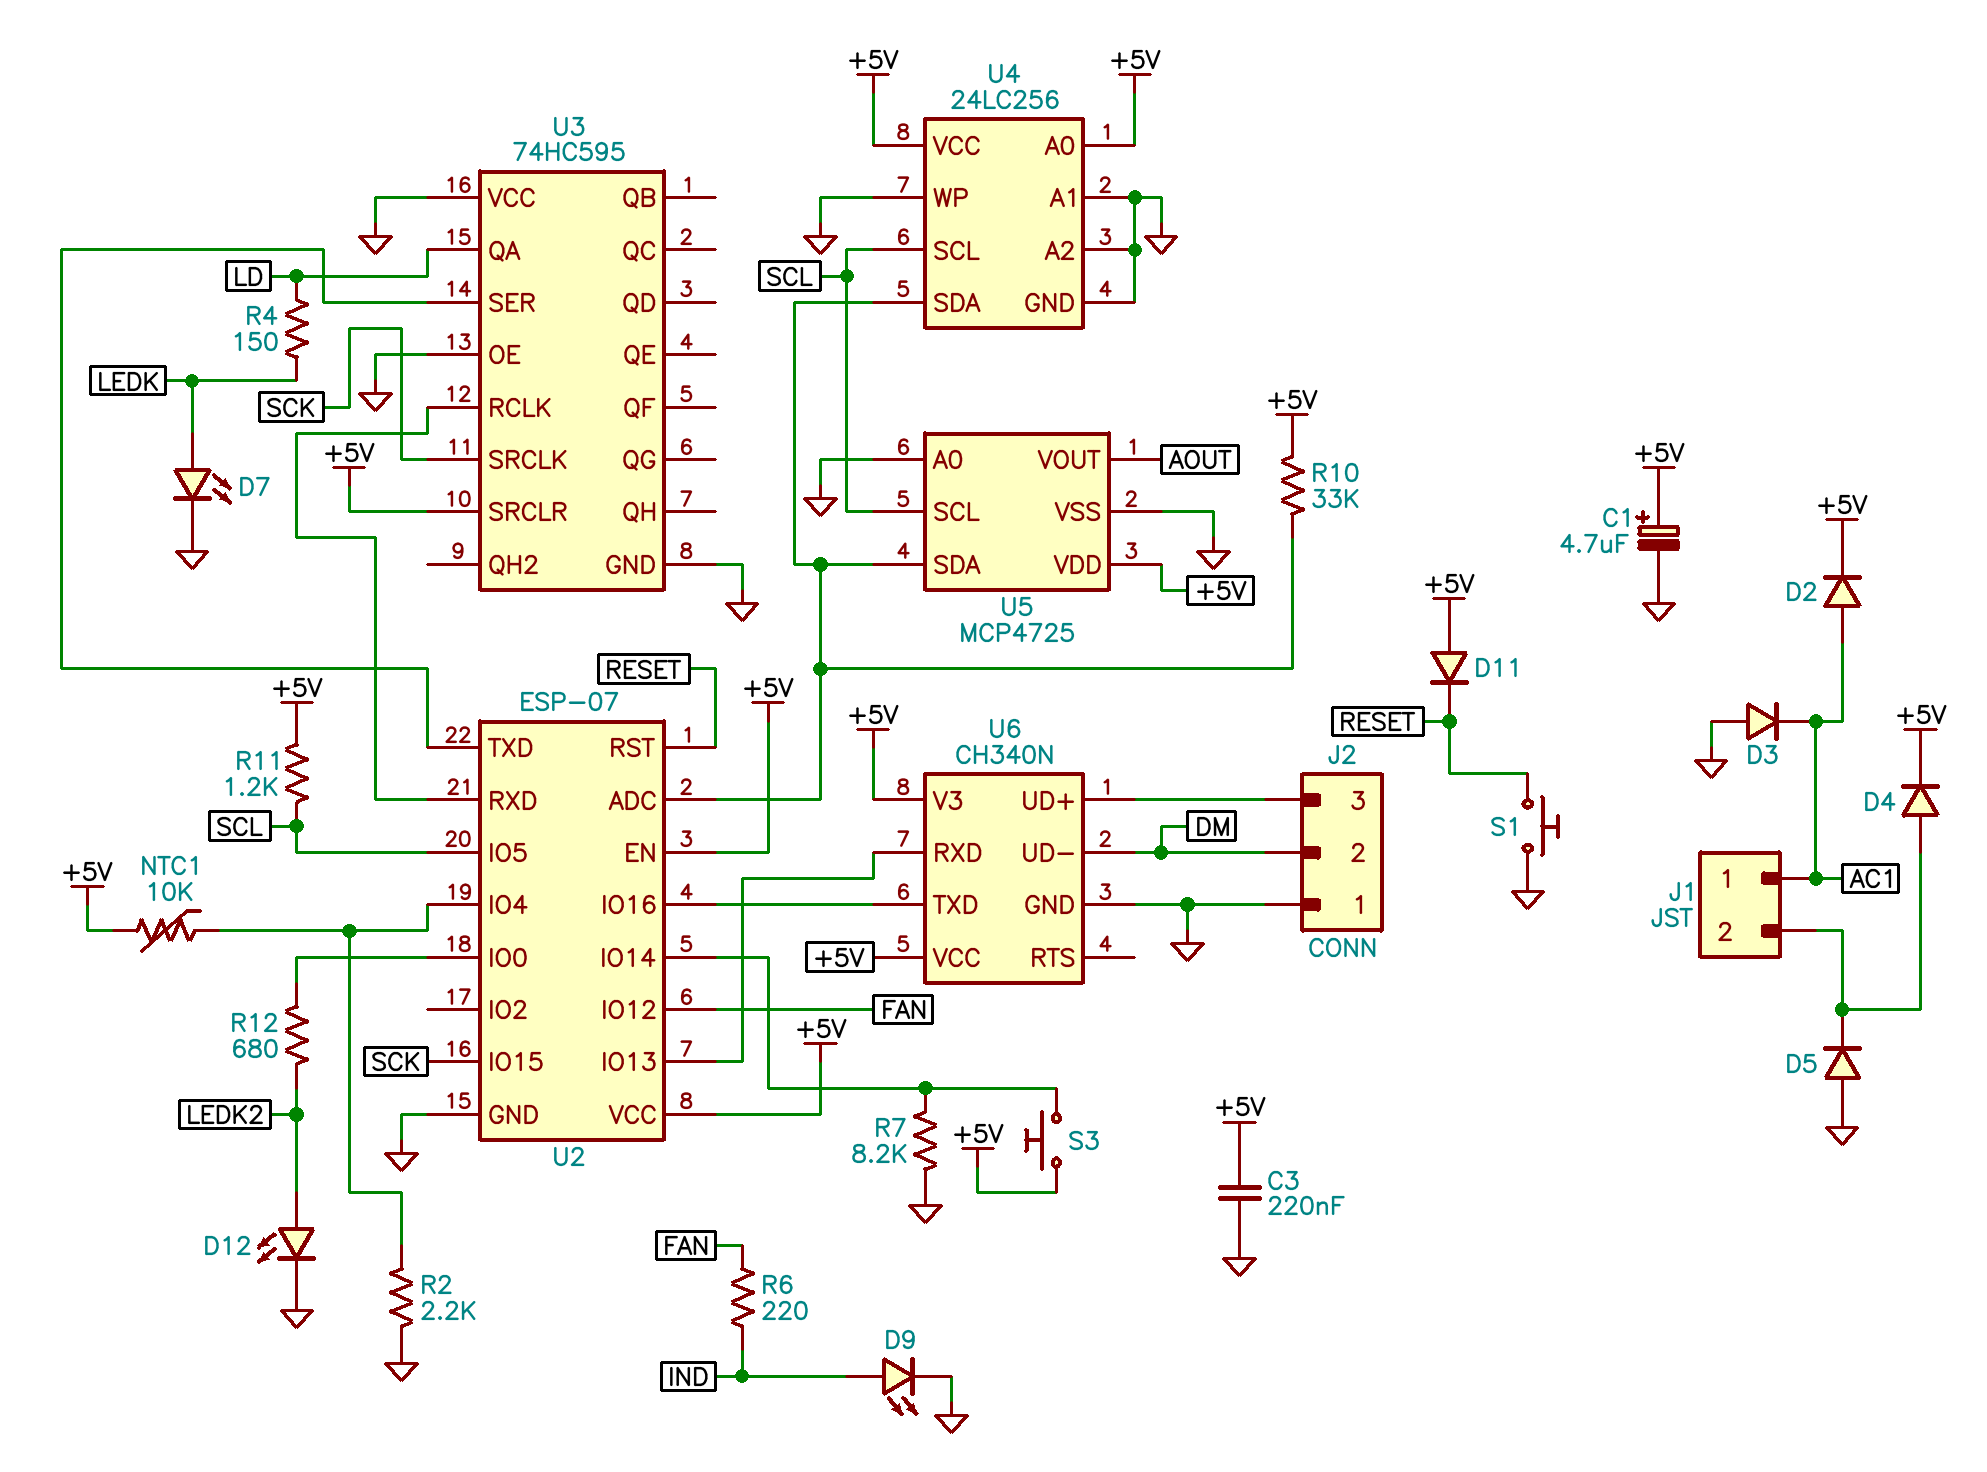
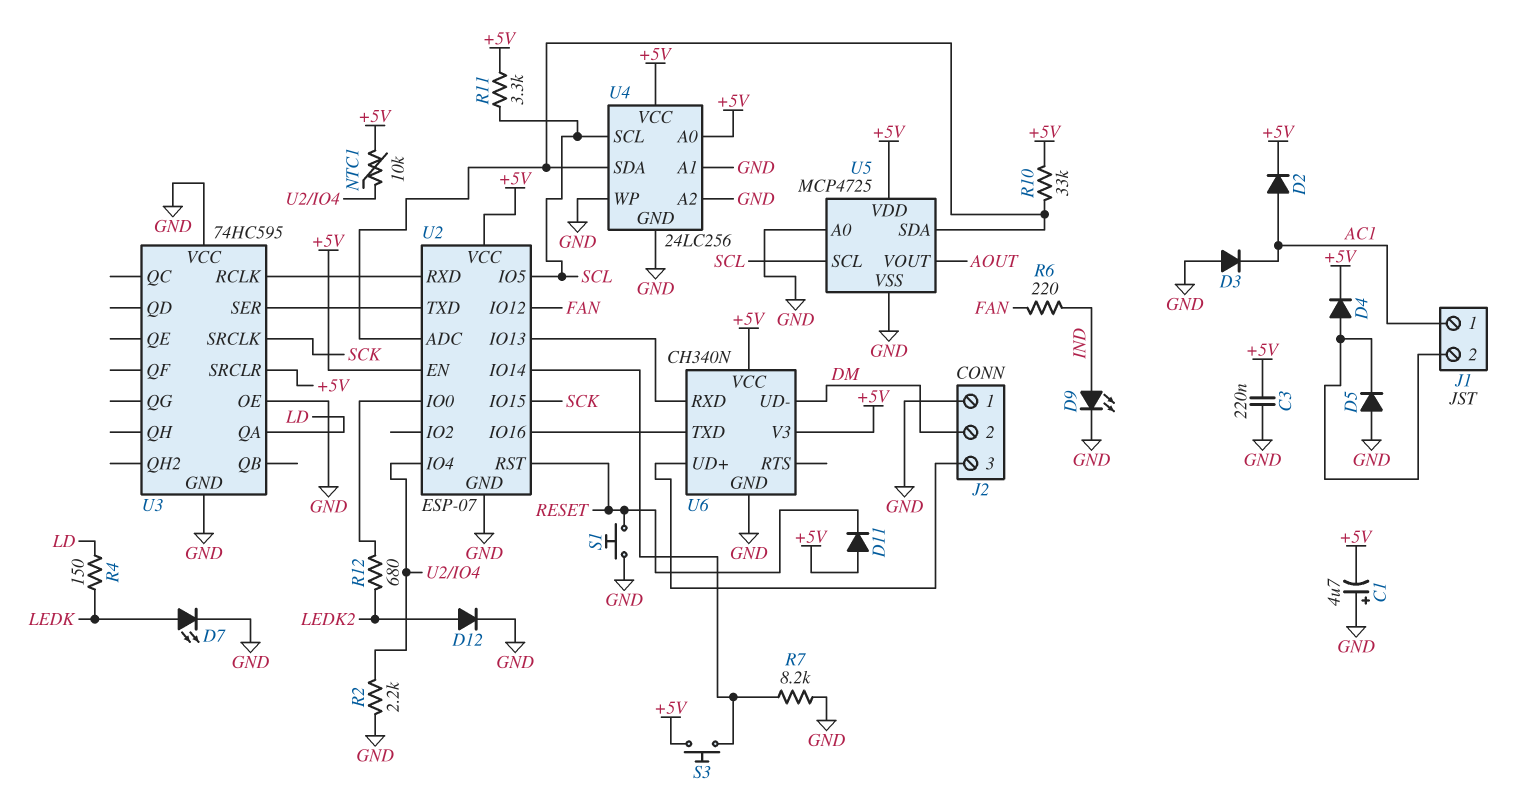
C1: 4.7uF (plus +5V, minus GND) -> 4.7uF (plus GND, minus +5V)
D12: LED (A LEDK2, K GND) -> diode (A LEDK2, K GND)
R11: 1.2k (+5V, SCL) -> 3.3k (+5V, SCL)

